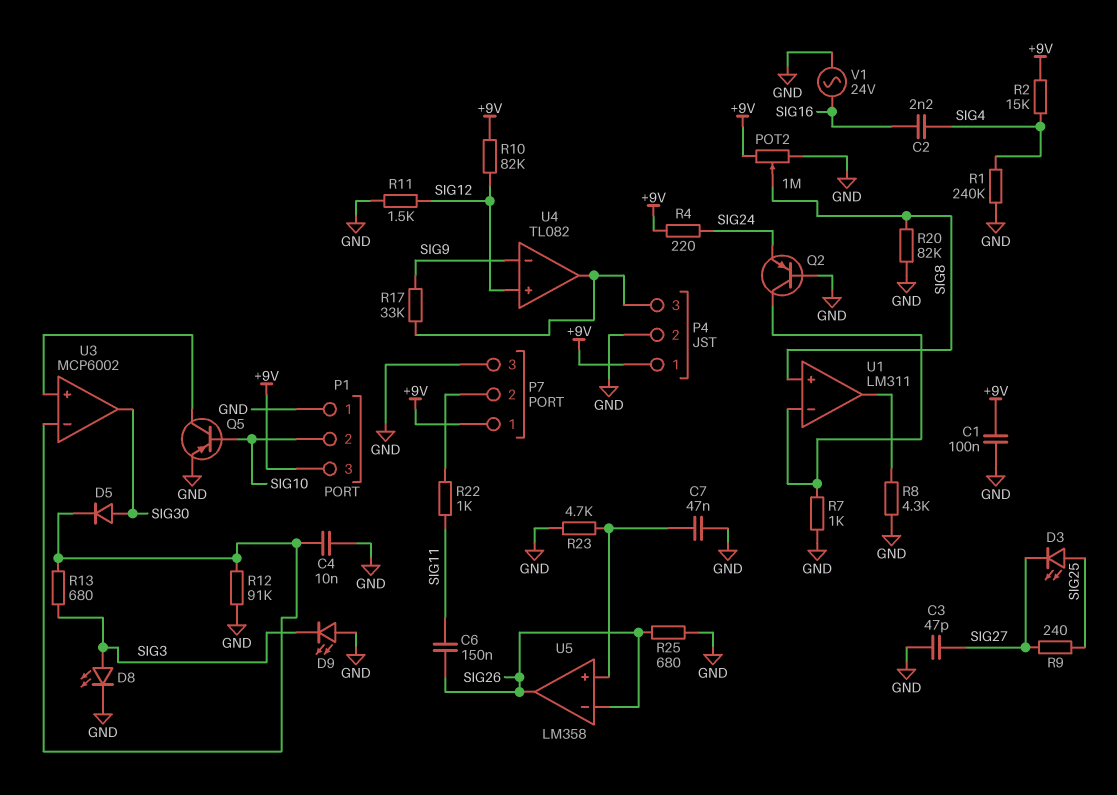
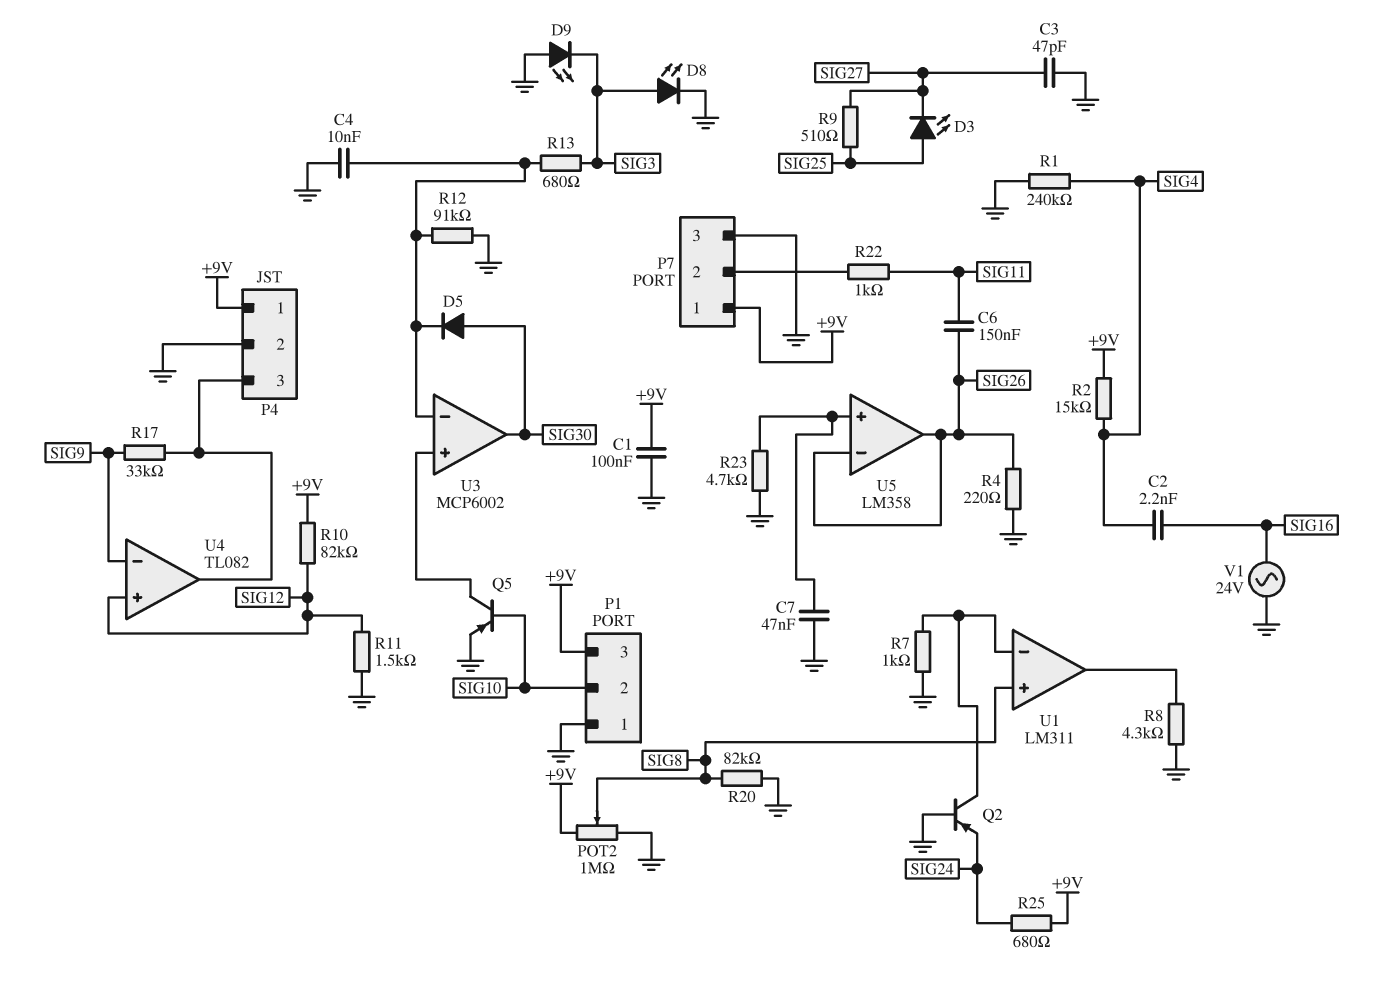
R4: 220 (+9V, SIG24) -> 220 (GND, SIG26)
R9: 240 (SIG25, SIG27) -> 510 (SIG25, SIG27)
R25: 680 (GND, SIG26) -> 680 (+9V, SIG24)

